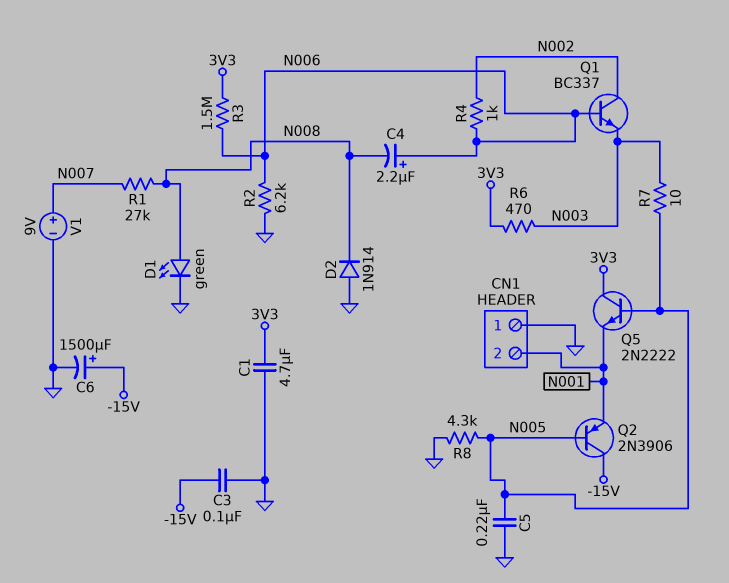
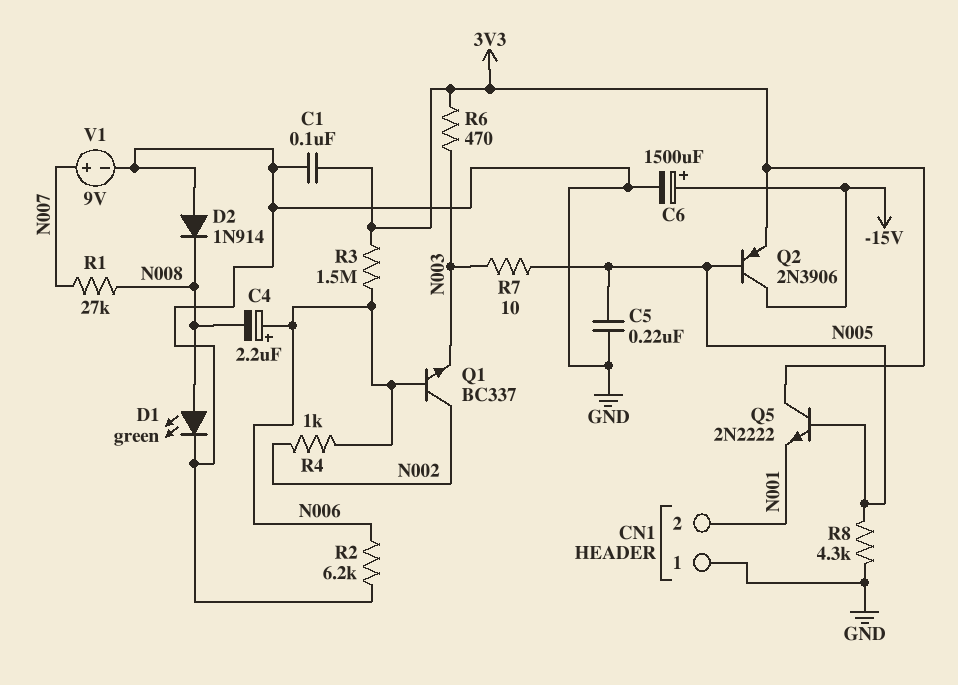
C1: 4.7uF (3V3, GND) -> 100nF (3V3, GND)
C3: 100nF (-15V, GND) -> none
Q2: PNP 2N3906 (B N005, C -15V, E N001) -> PNP 2N3906 (B N005, C -15V, E 3V3)

